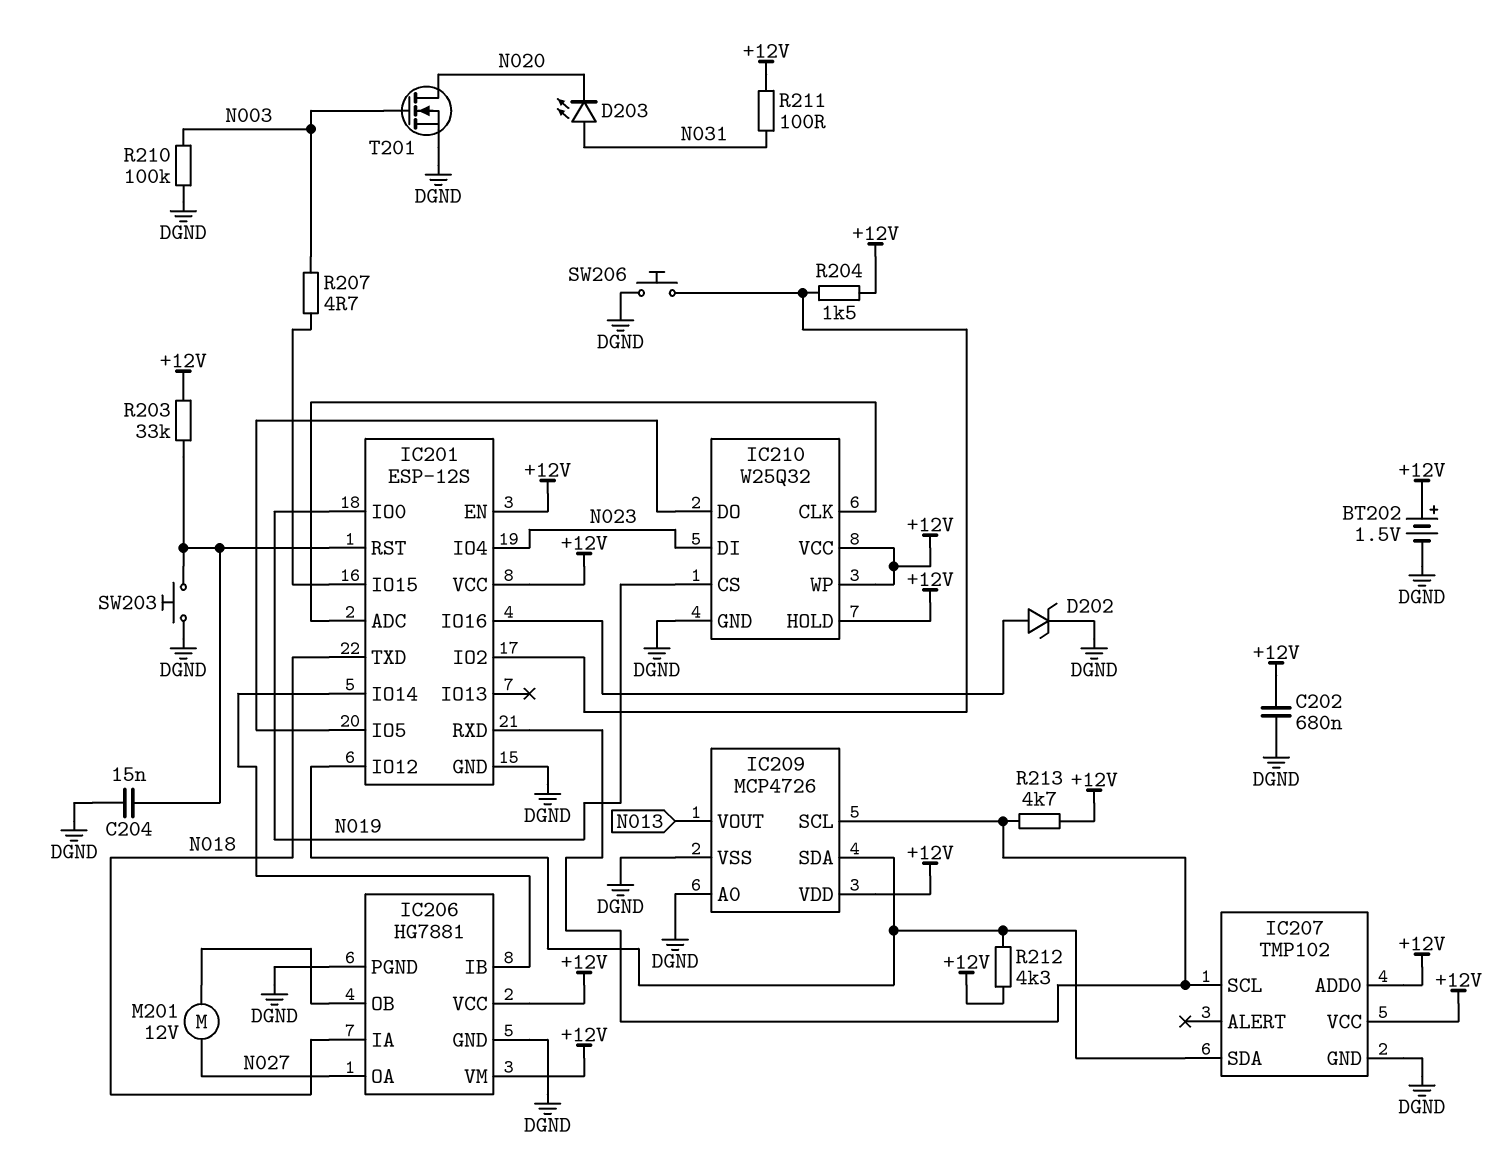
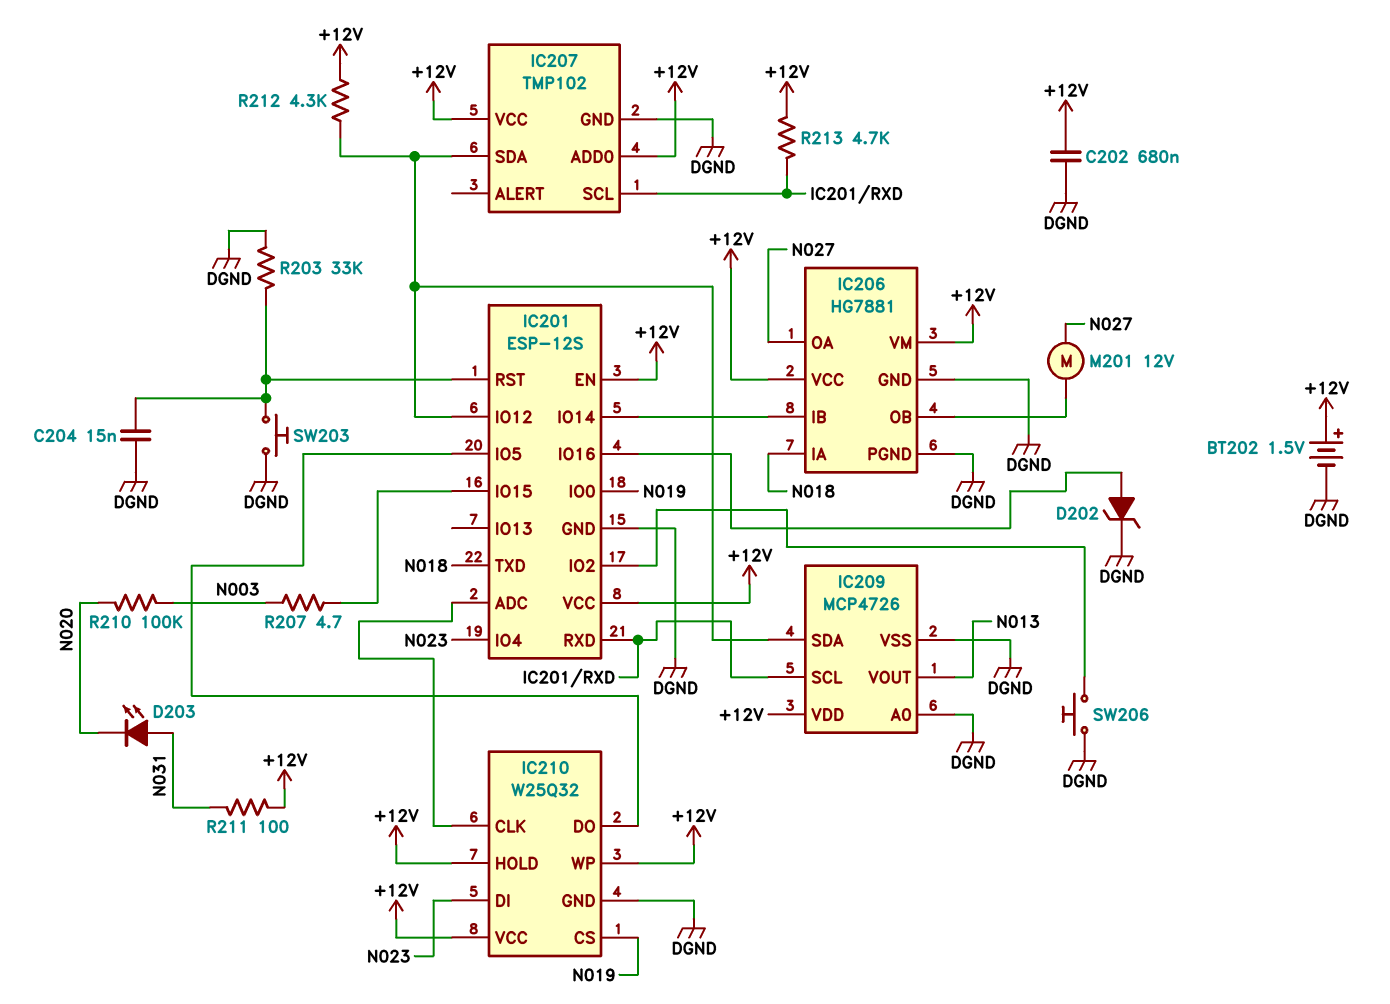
R203: 33k (+12V, IC201/RST) -> 33k (DGND, IC201/RST)
R204: 1.5k (+12V, IC201/IO2) -> none
R210: 100k (DGND, N003) -> 100k (N003, N020)
T201: NMOS (G N003, D N020, S DGND) -> none

